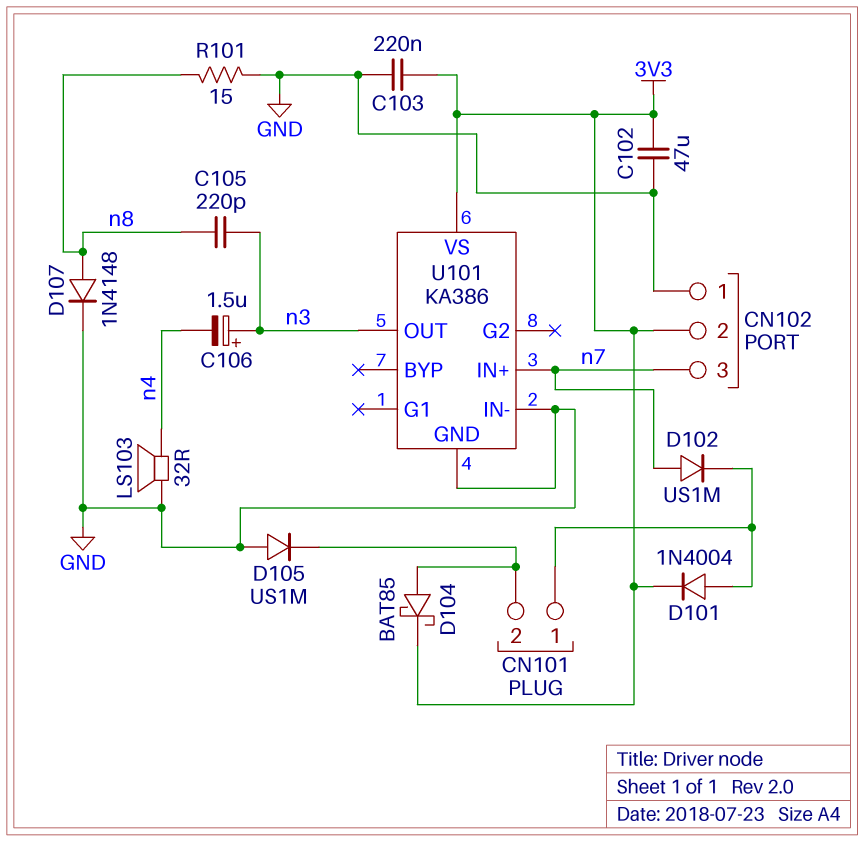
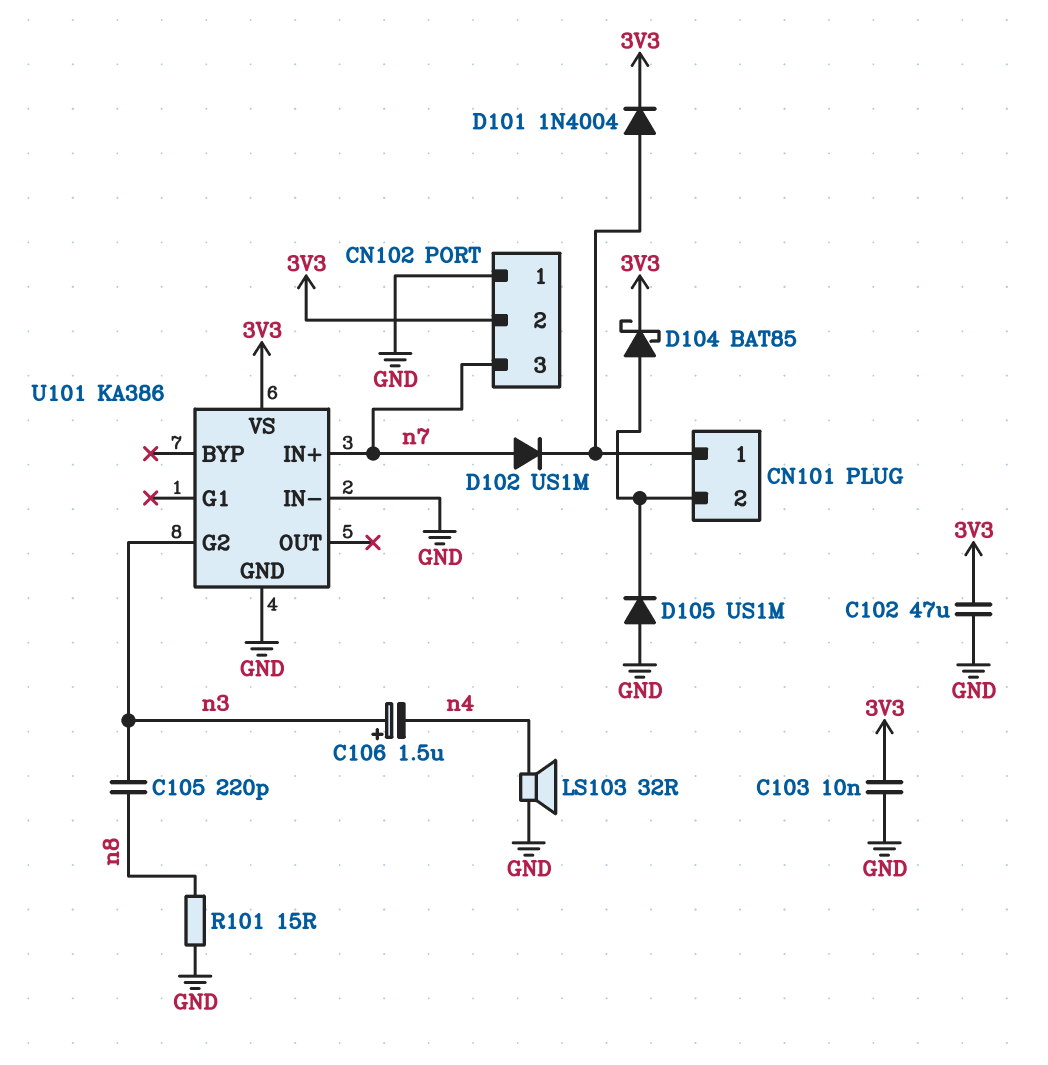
C103: 220nF (3V3, GND) -> 10nF (3V3, GND)
D107: diode 1N4148 (A n8, K GND) -> none
U101 pin G2: none -> n3
U101 pin OUT: n3 -> none

